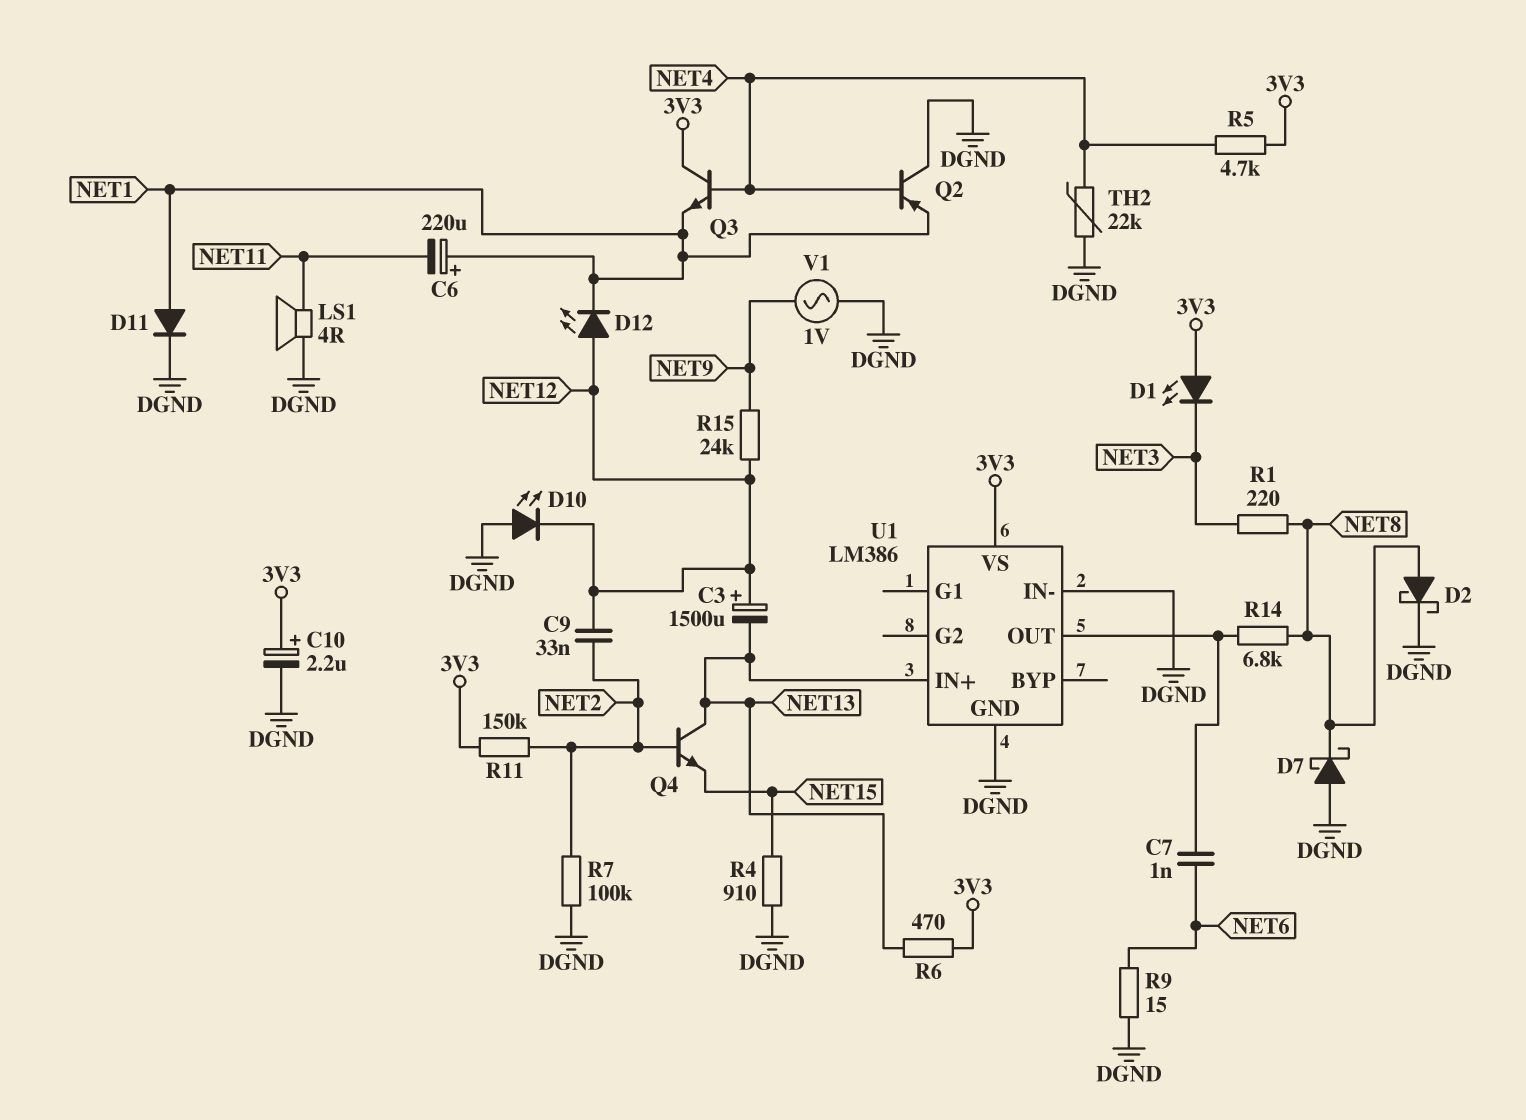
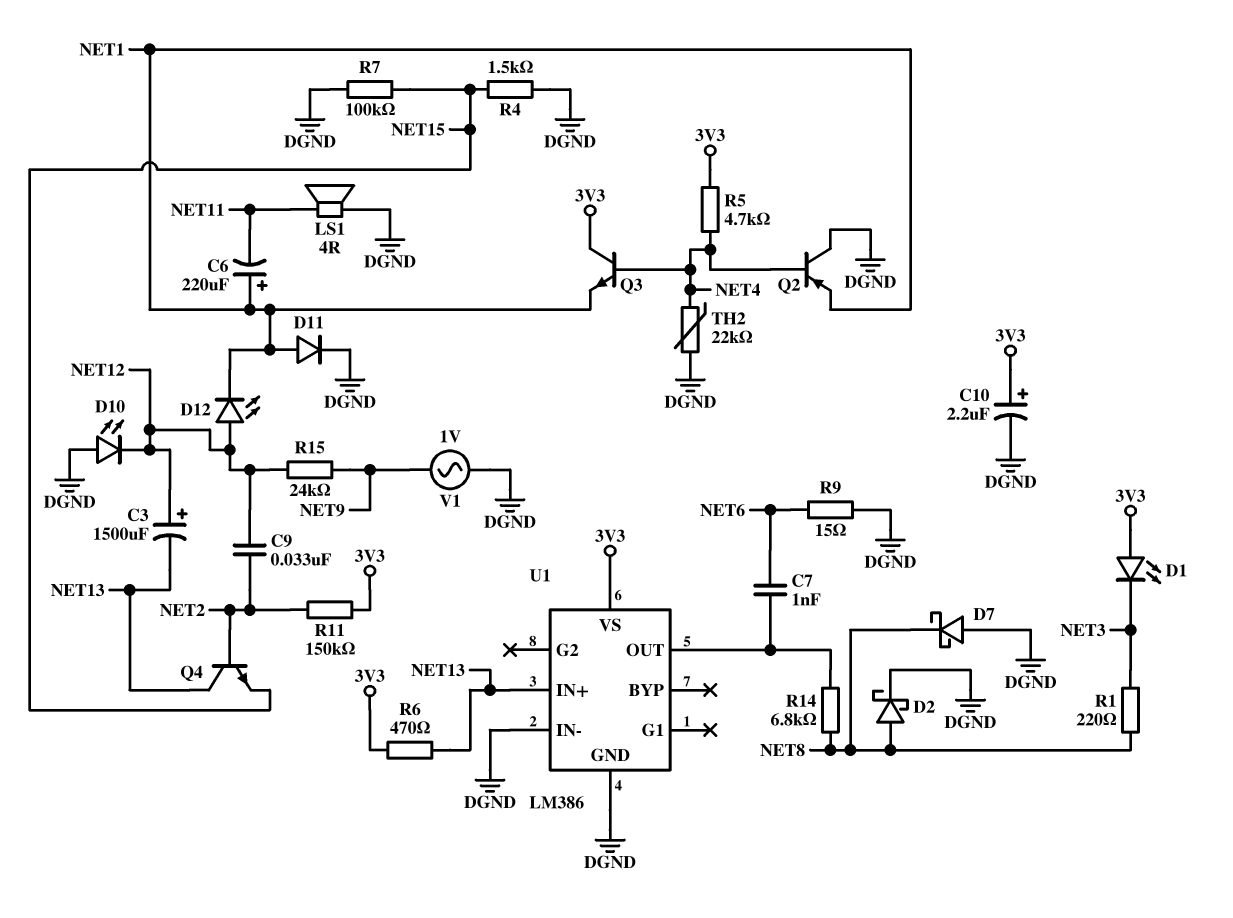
R4: 910 (DGND, NET15) -> 1.5k (DGND, NET15)
R7: 100k (DGND, NET2) -> 100k (DGND, NET15)

